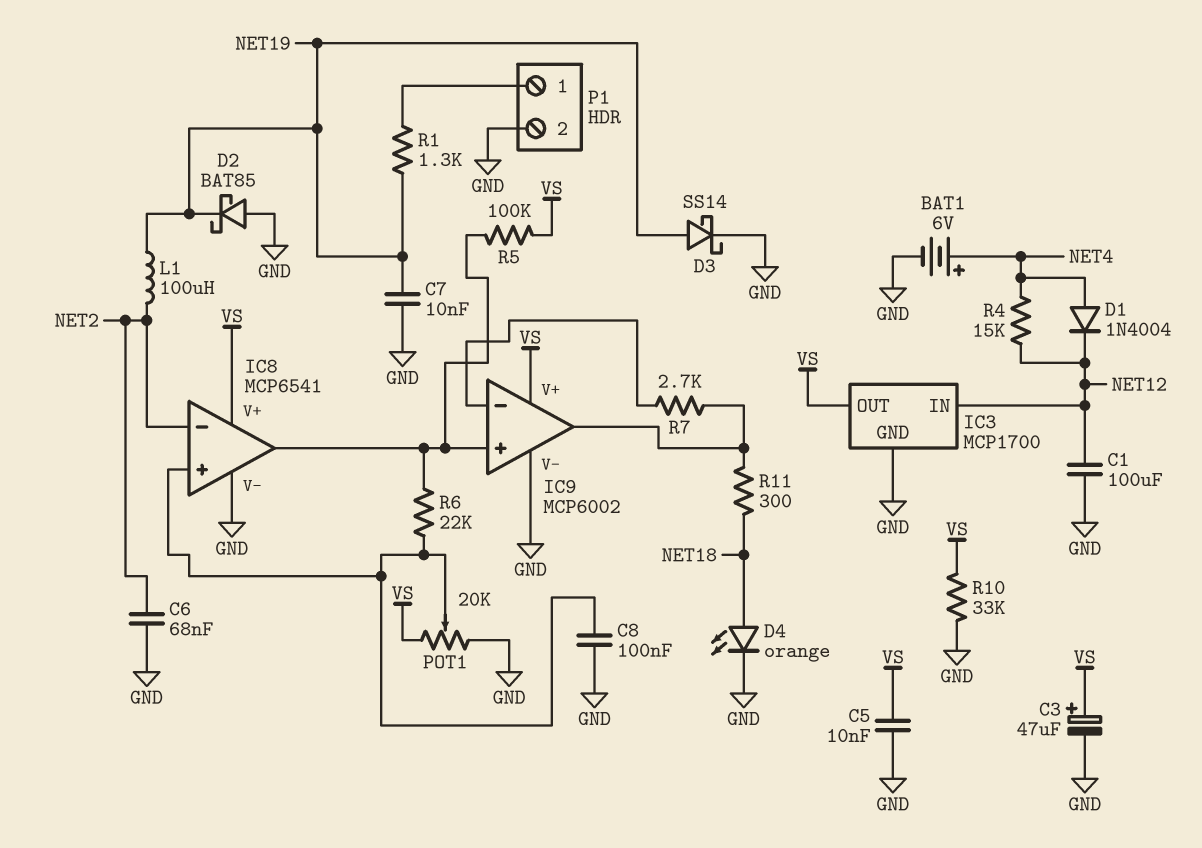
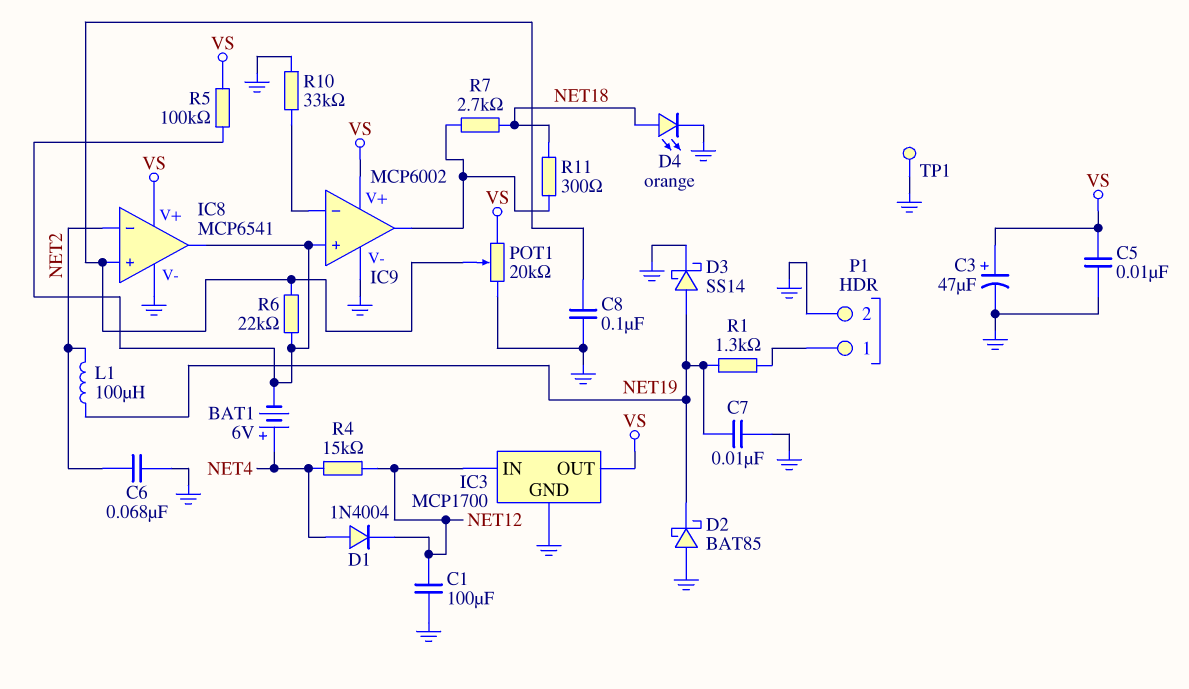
BAT1: 6V (plus NET4, minus GND) -> 6V (plus NET4, minus IC8/out)
R7: 2.7k (IC9/in-, IC9/out) -> 2.7k (IC9/out, NET18)
R10: 33k (GND, VS) -> 33k (GND, IC9/in-)
TP1: none -> test point (GND)

